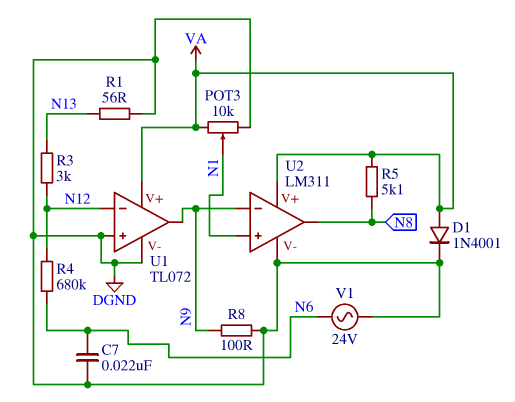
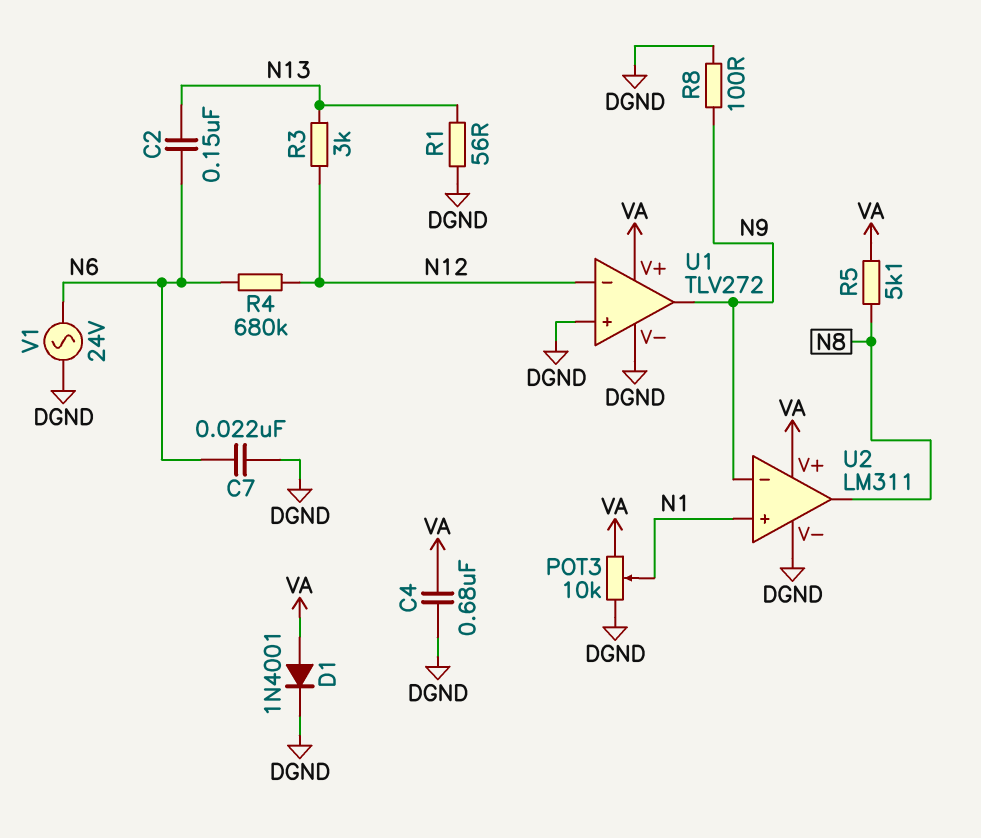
C2: none -> 150nF (N6, N13)
C4: none -> 680nF (DGND, VA)
U1: TL072 -> TLV272

